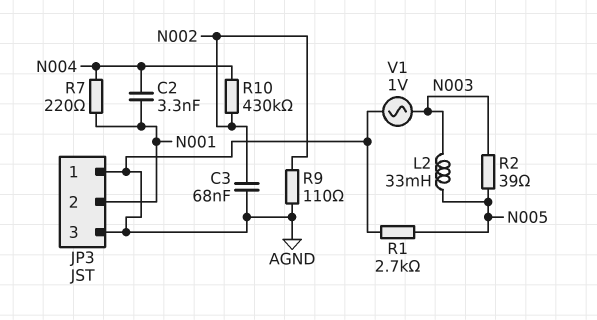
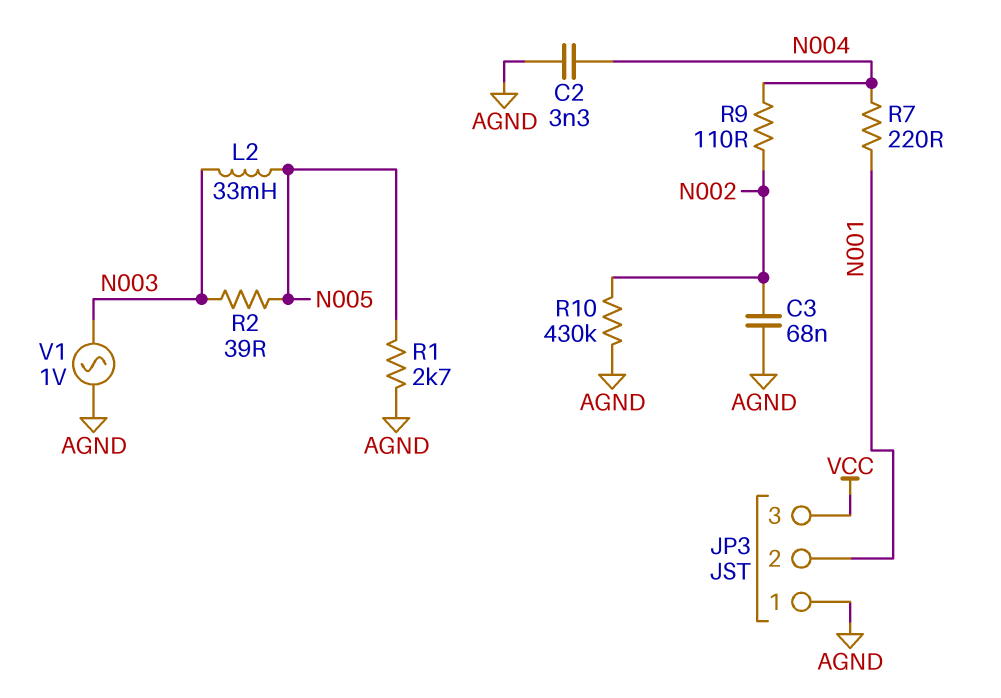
C2: 3.3nF (N001, N004) -> 3.3nF (AGND, N004)
JP3 pin 3: AGND -> VCC
R9: 110 (AGND, N002) -> 110 (N002, N004)
R10: 430k (N002, N004) -> 430k (AGND, N002)

